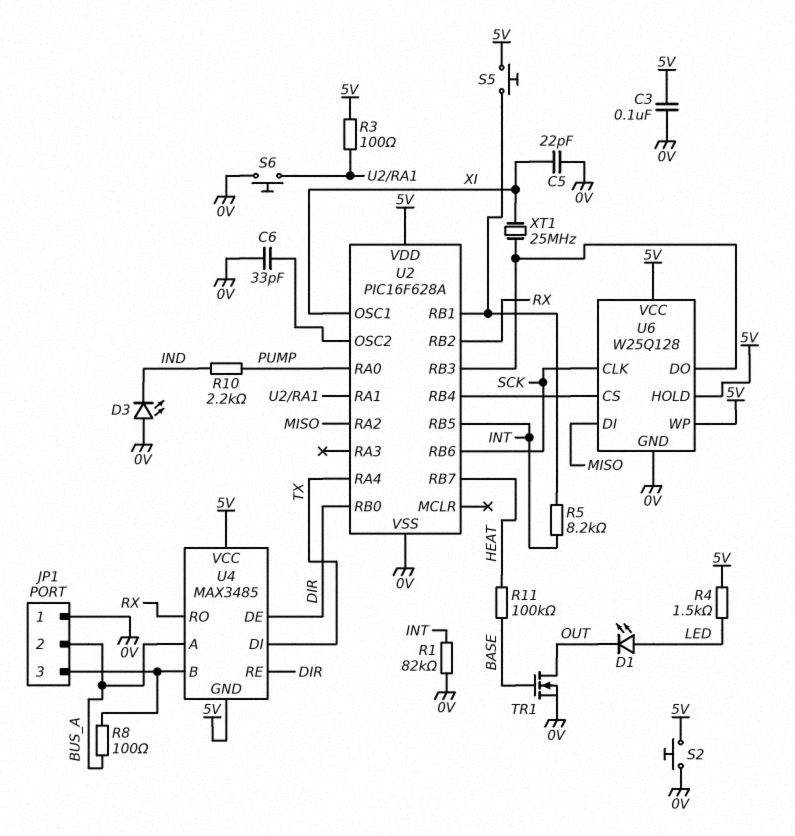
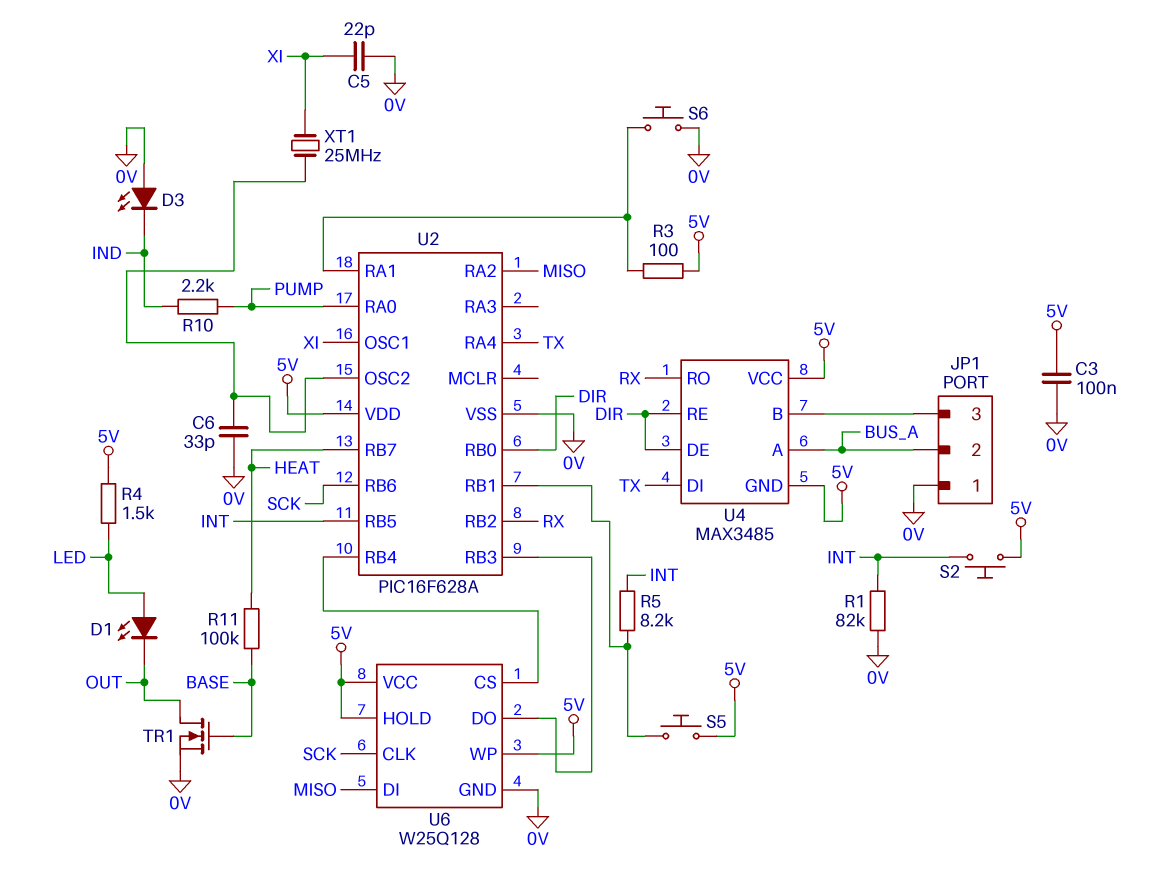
R8: 100 (BUS_A, JP1/3) -> none
S2: button (0V, 5V) -> button (5V, INT)
XT1: 25MHz (U2/RB3, XI) -> 25MHz (U2/OSC2, XI)

